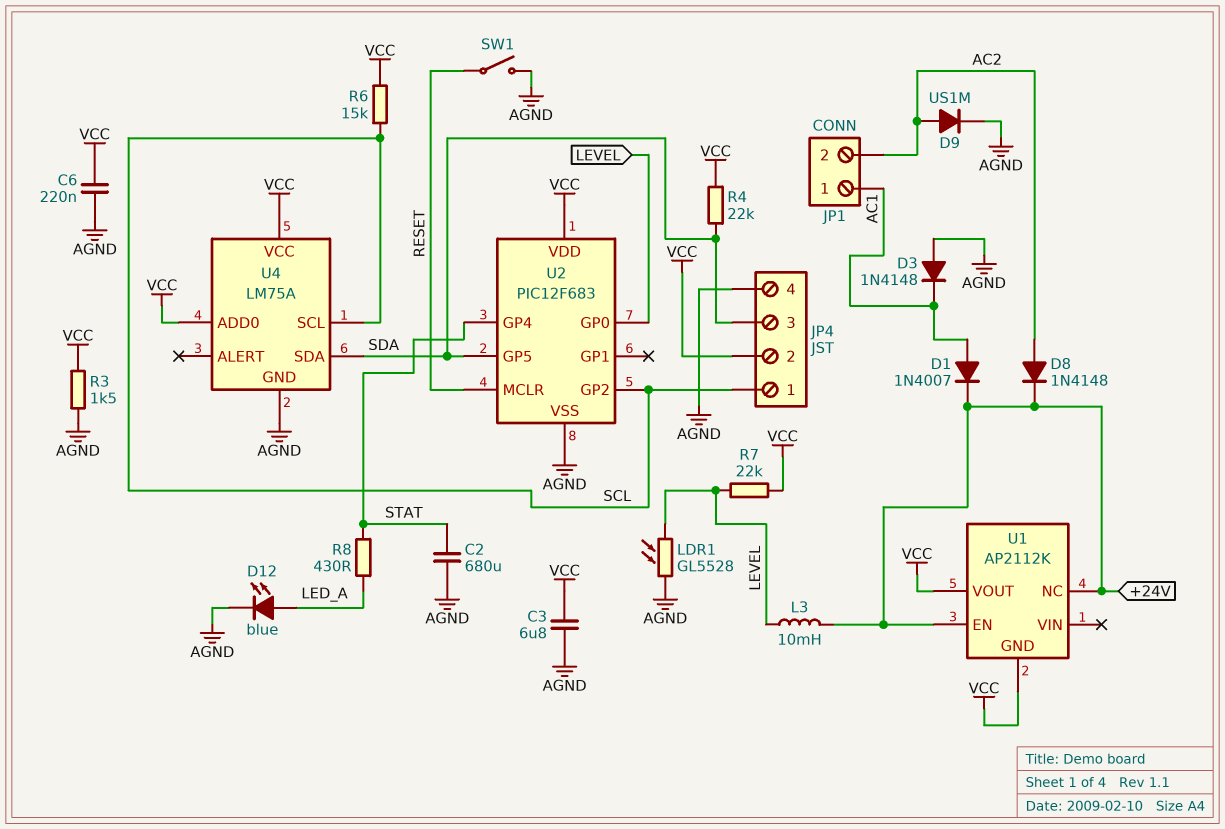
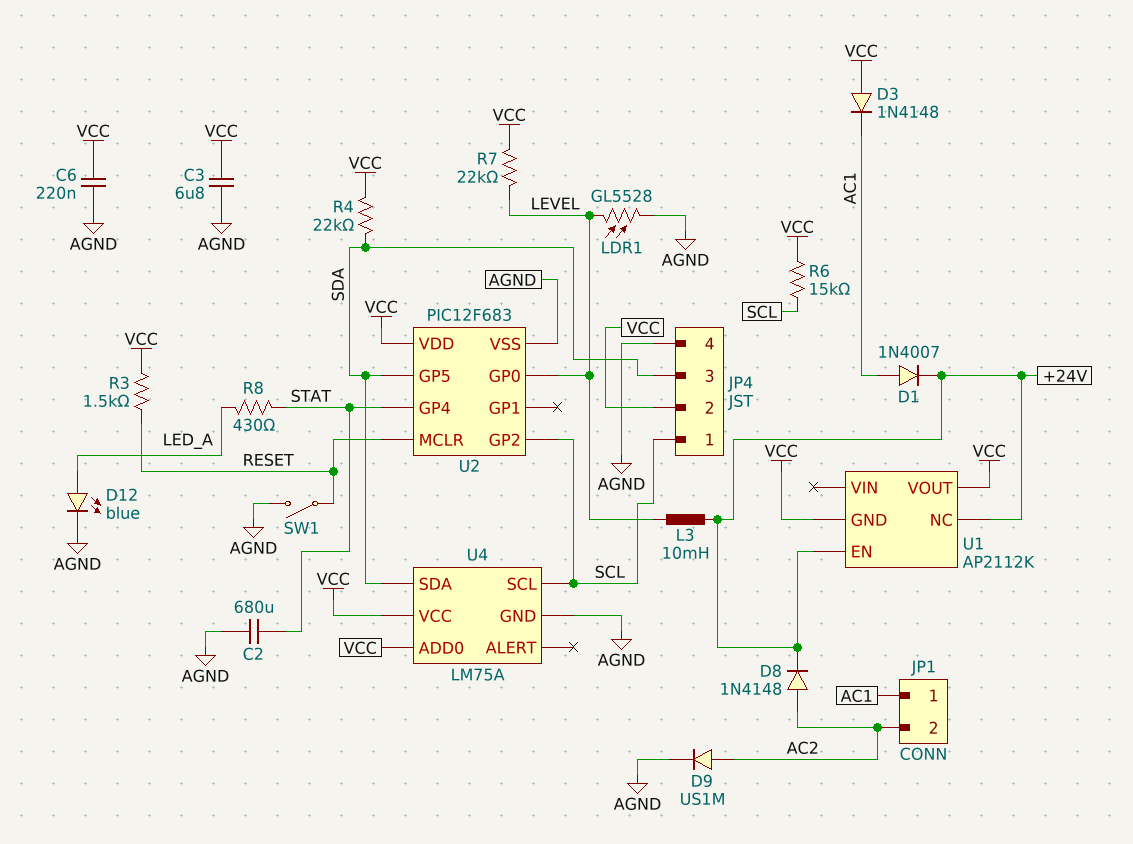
D3: diode 1N4148 (A AGND, K AC1) -> diode 1N4148 (A VCC, K AC1)
R3: 1.5k (AGND, VCC) -> 1.5k (RESET, VCC)

